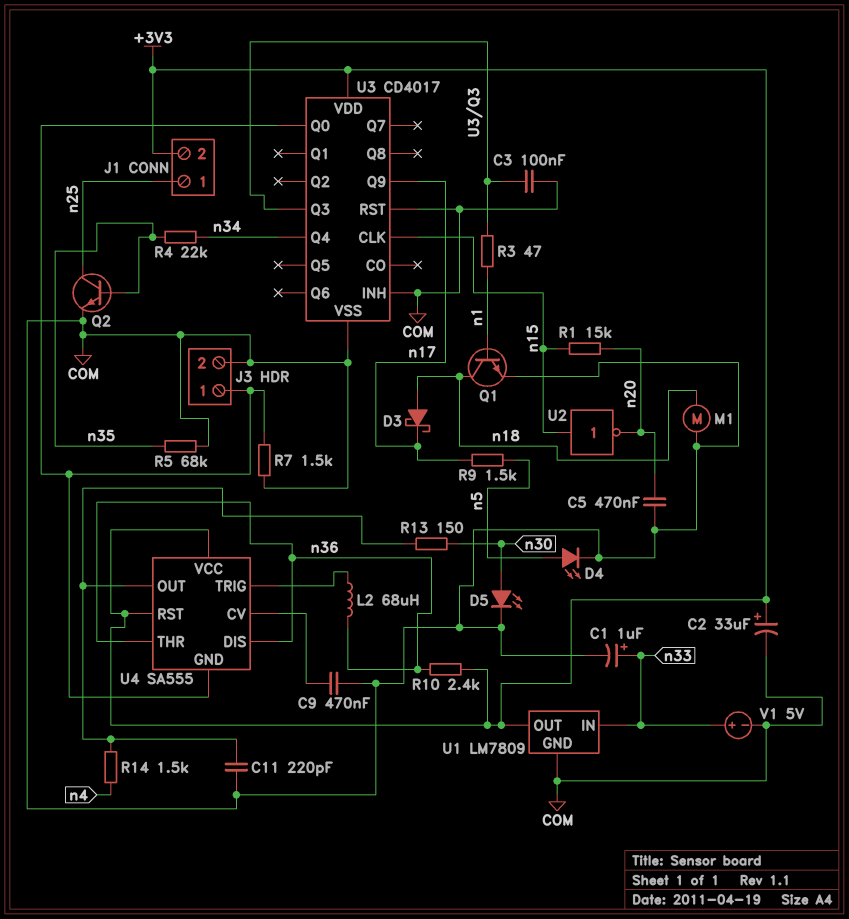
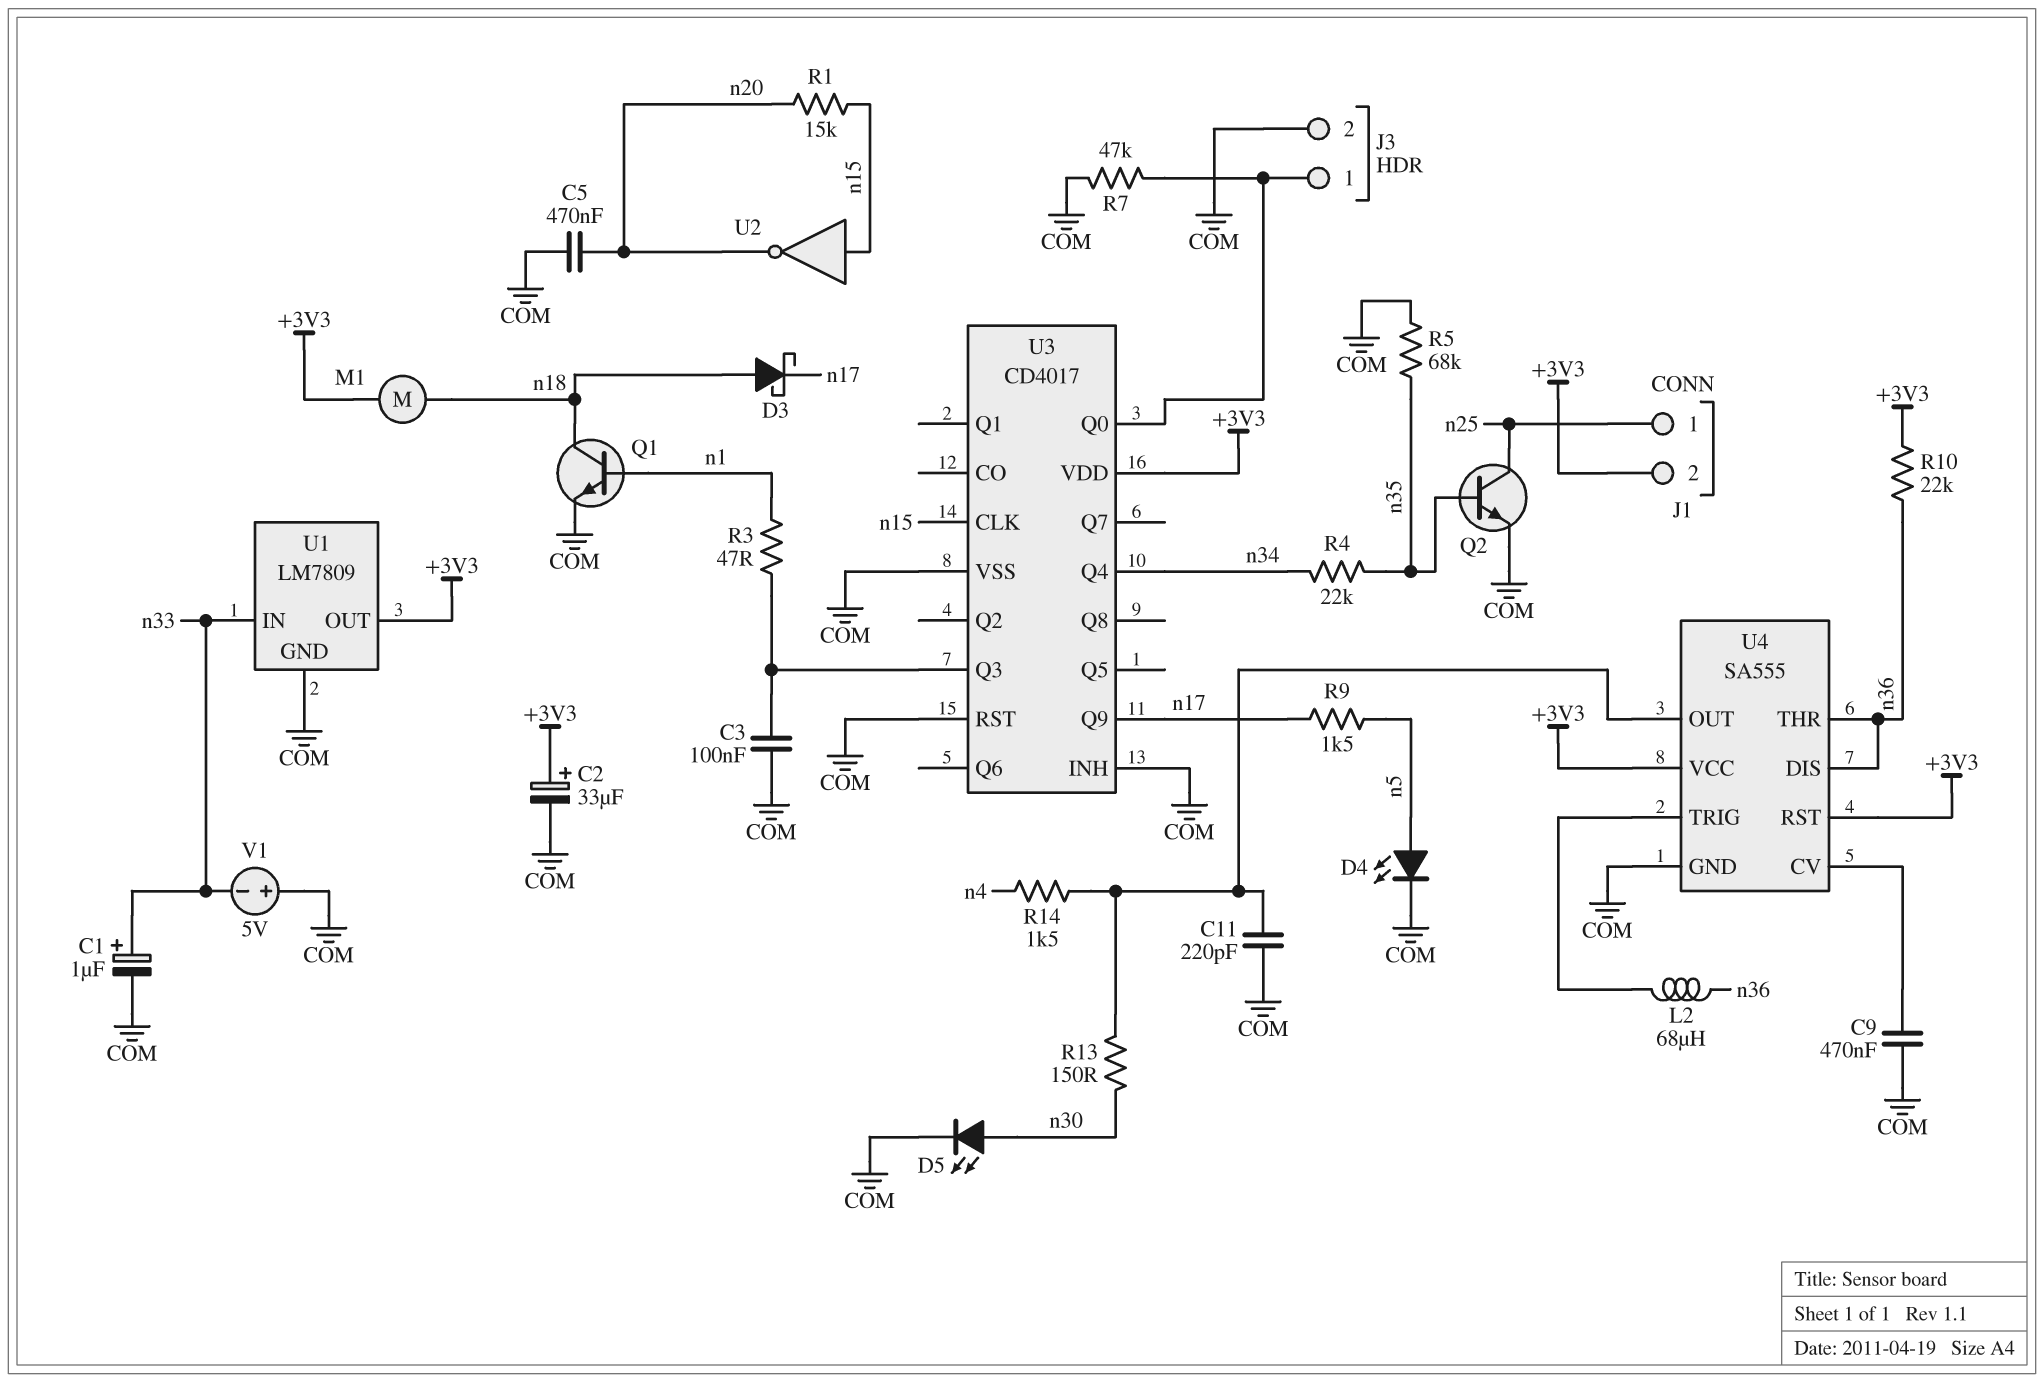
M1: motor (COM, n18) -> motor (+3V3, n18)
R7: 1.5k (COM, J3/1) -> 47k (COM, J3/1)
R10: 2.4k (+3V3, n36) -> 22k (+3V3, n36)
U4 pin GND: J3/1 -> COM
V1: 5V (plus n33, minus COM) -> 5V (plus COM, minus n33)

